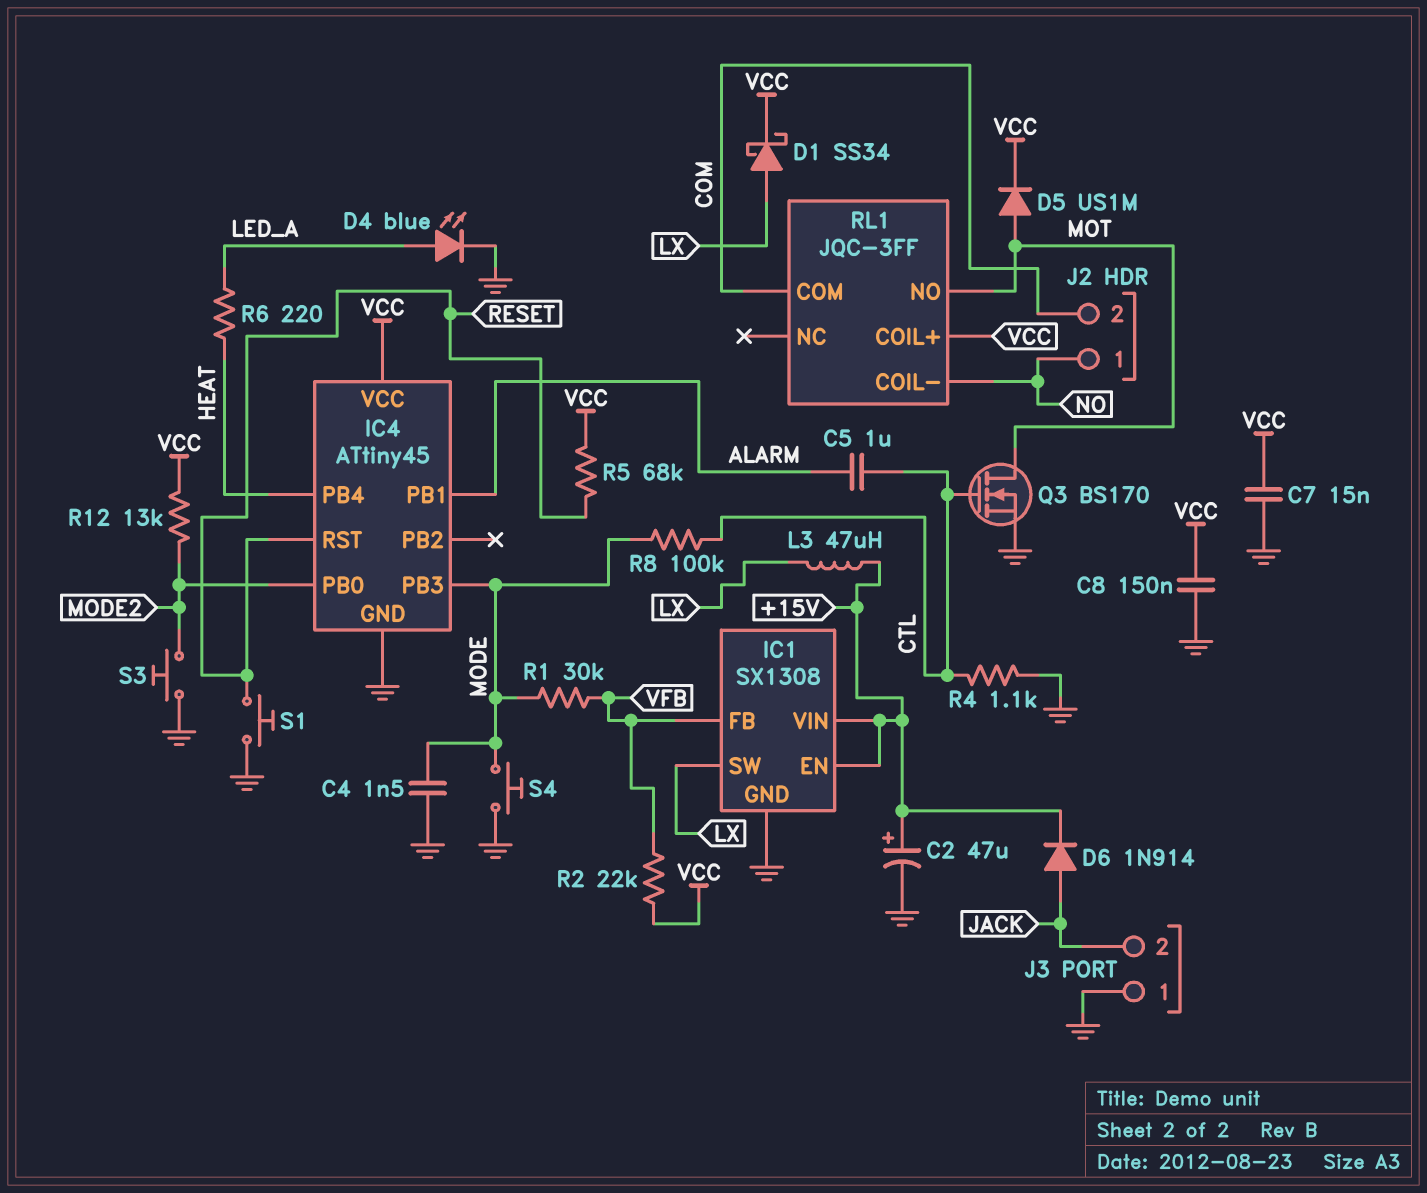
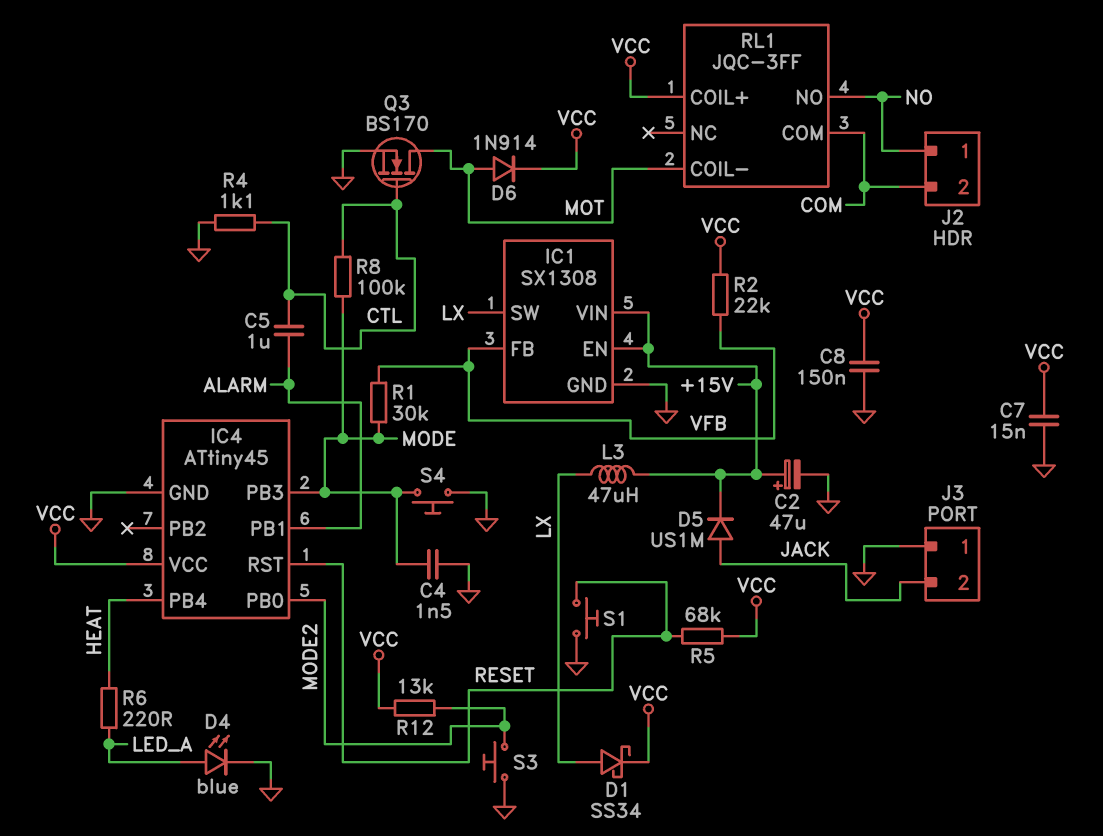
D5: diode US1M (A MOT, K VCC) -> diode US1M (A JACK, K +15V)
D6: diode 1N914 (A JACK, K +15V) -> diode 1N914 (A MOT, K VCC)
RL1 pin COIL-: NO -> MOT
RL1 pin NO: MOT -> NO

